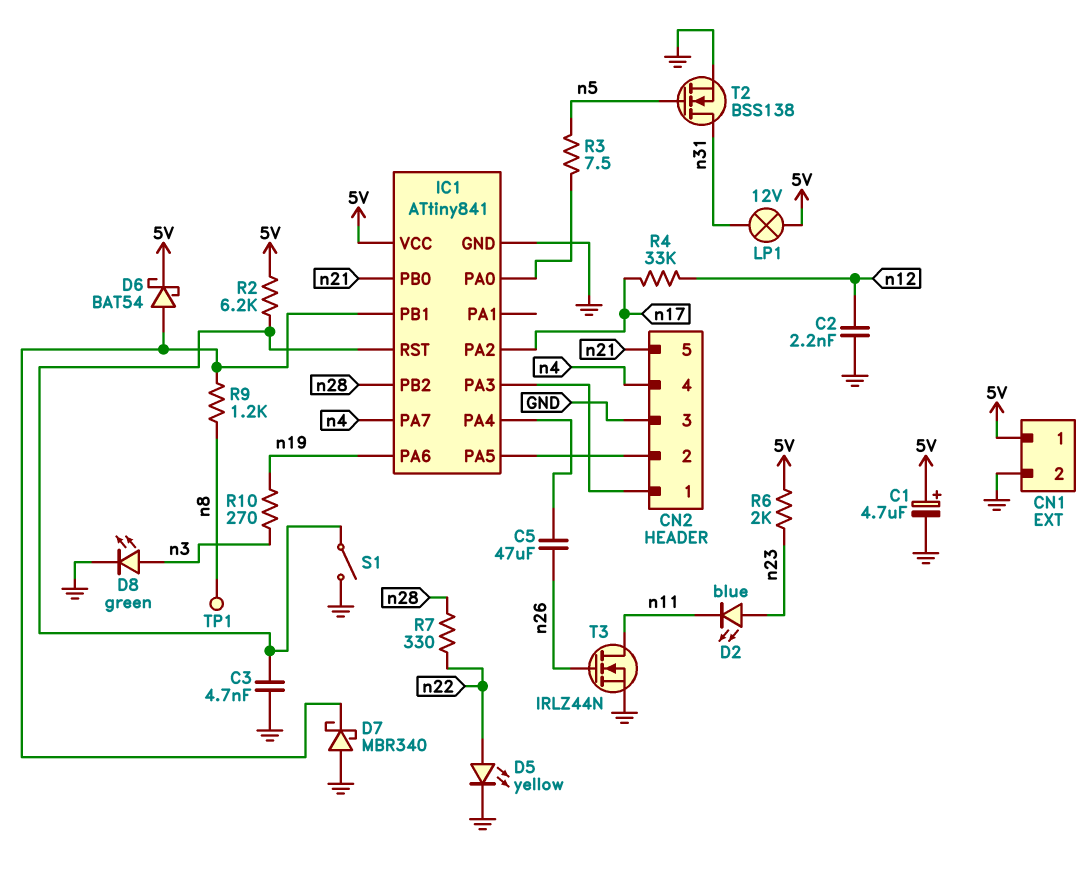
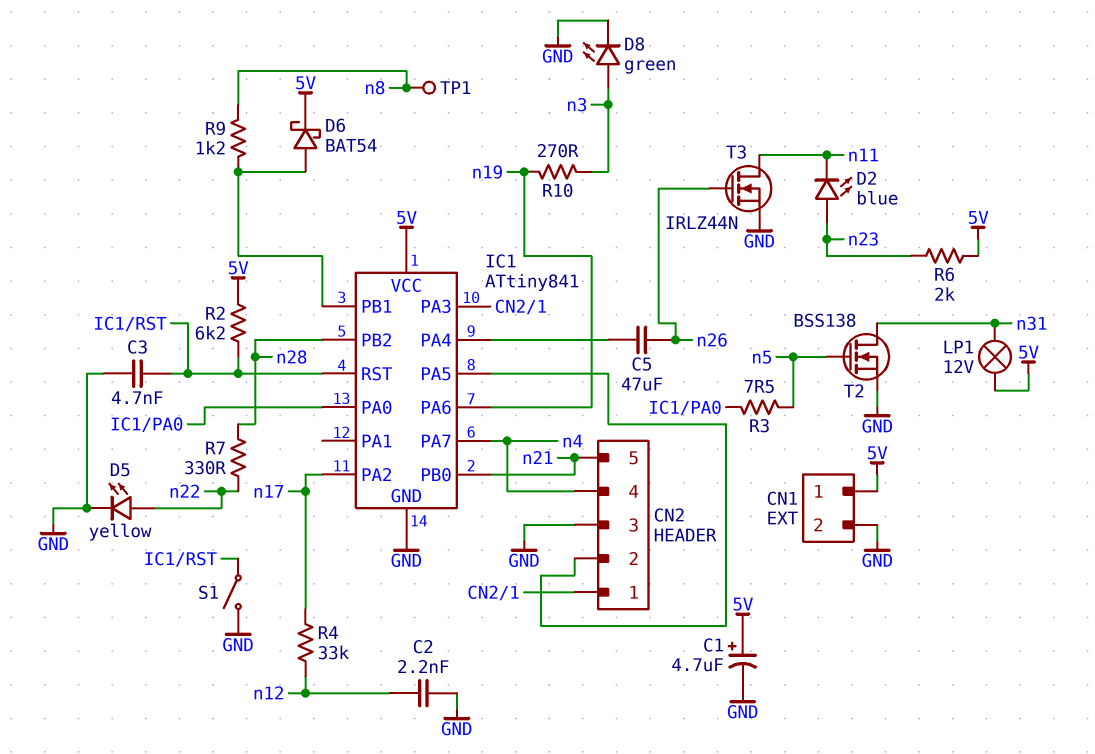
D7: schottky MBR340 (A GND, K IC1/PB1) -> none

